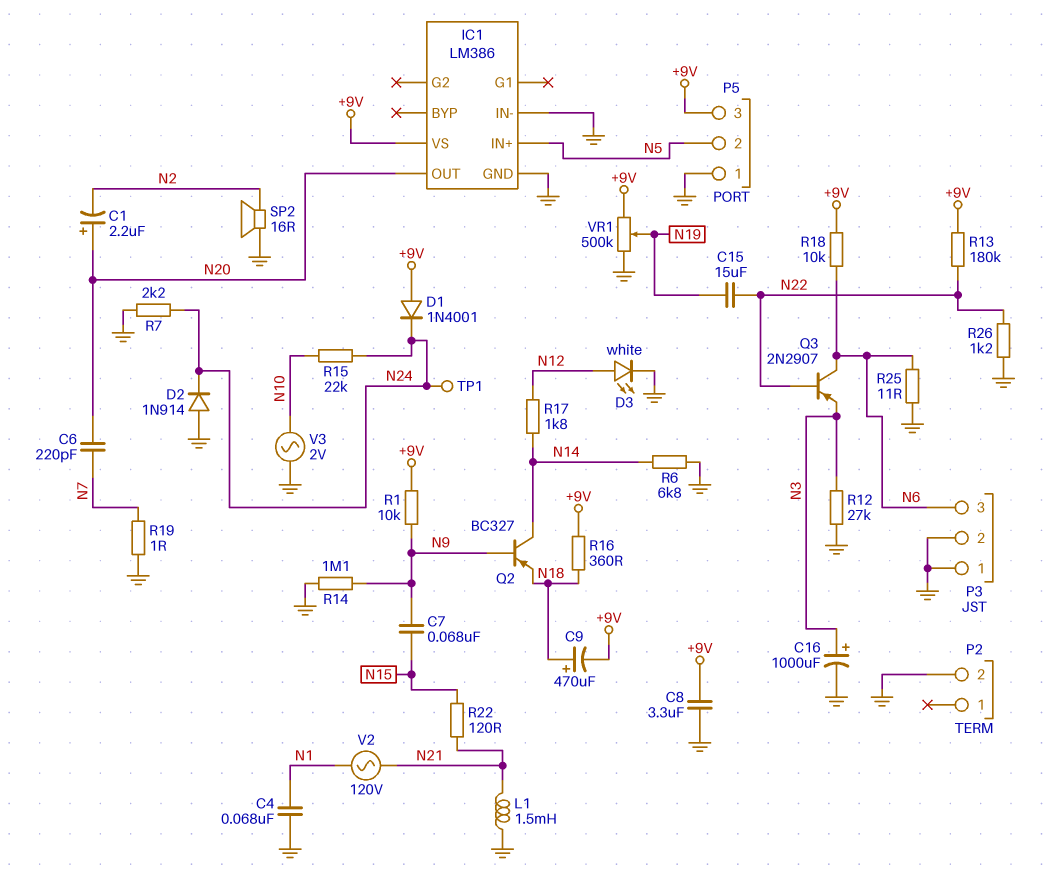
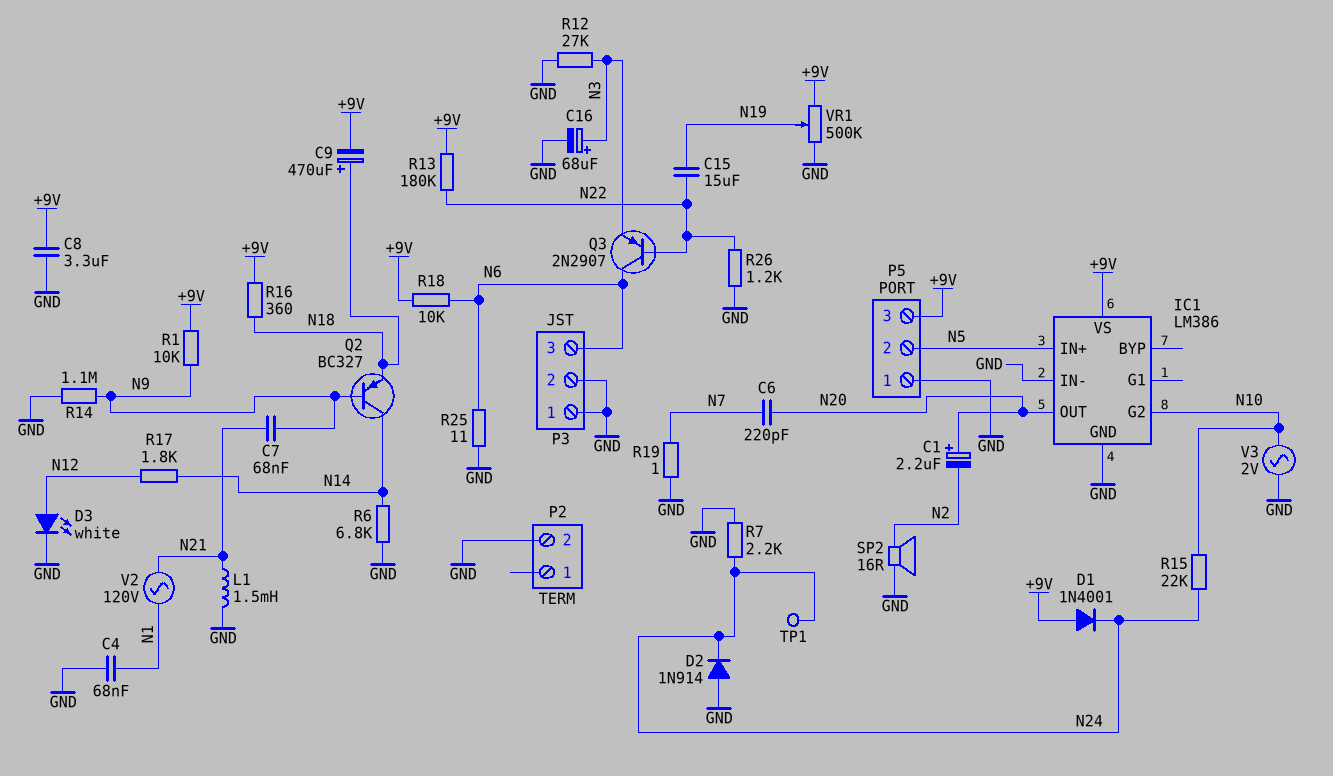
C7: 68nF (N9, N15) -> 68nF (N9, N21)
C16: 1000uF (plus N3, minus GND) -> 68uF (plus N3, minus GND)
IC1 pin G2: none -> N10
R22: 120 (N15, N21) -> none

